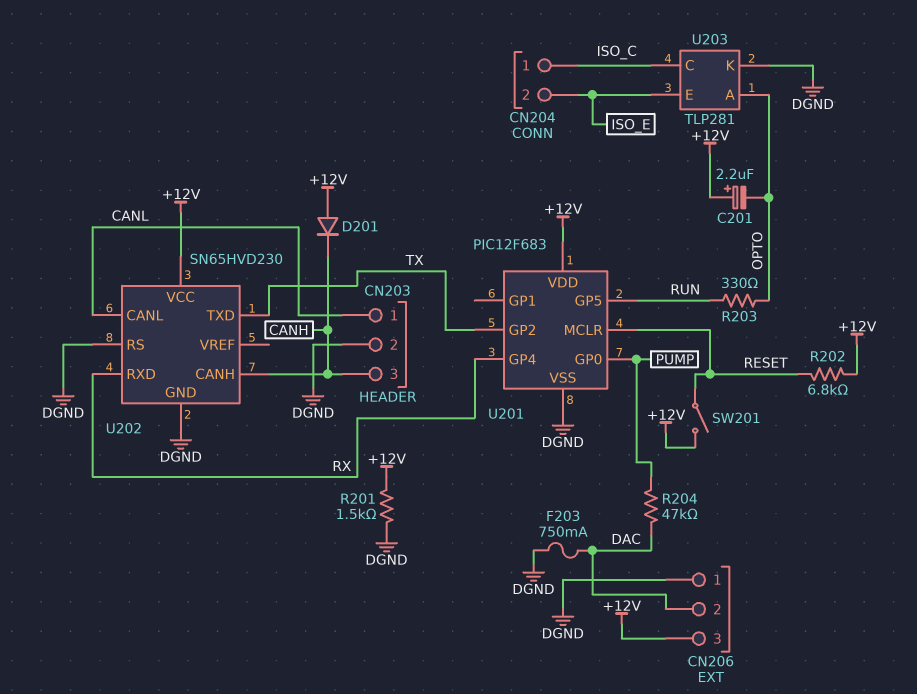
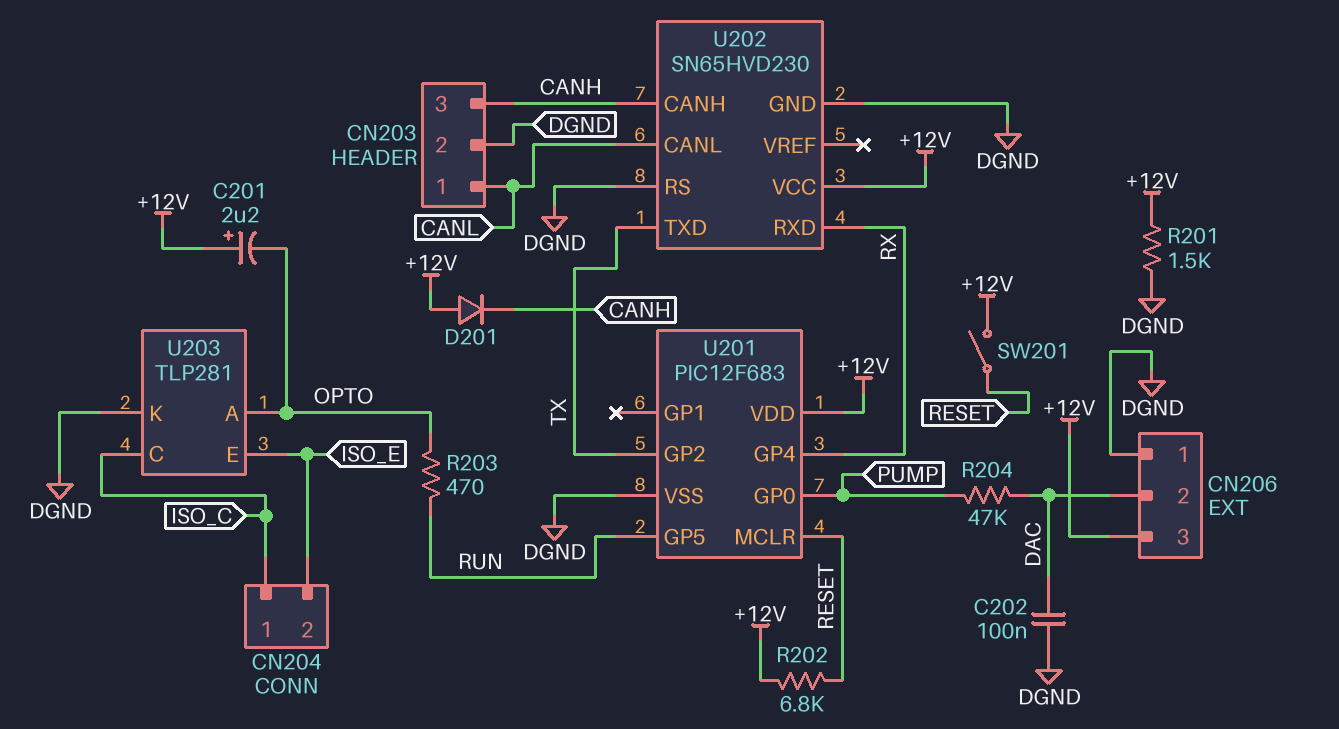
C202: none -> 100nF (DAC, DGND)
F203: 750mA (DAC, DGND) -> none
R203: 330 (OPTO, RUN) -> 470 (OPTO, RUN)

